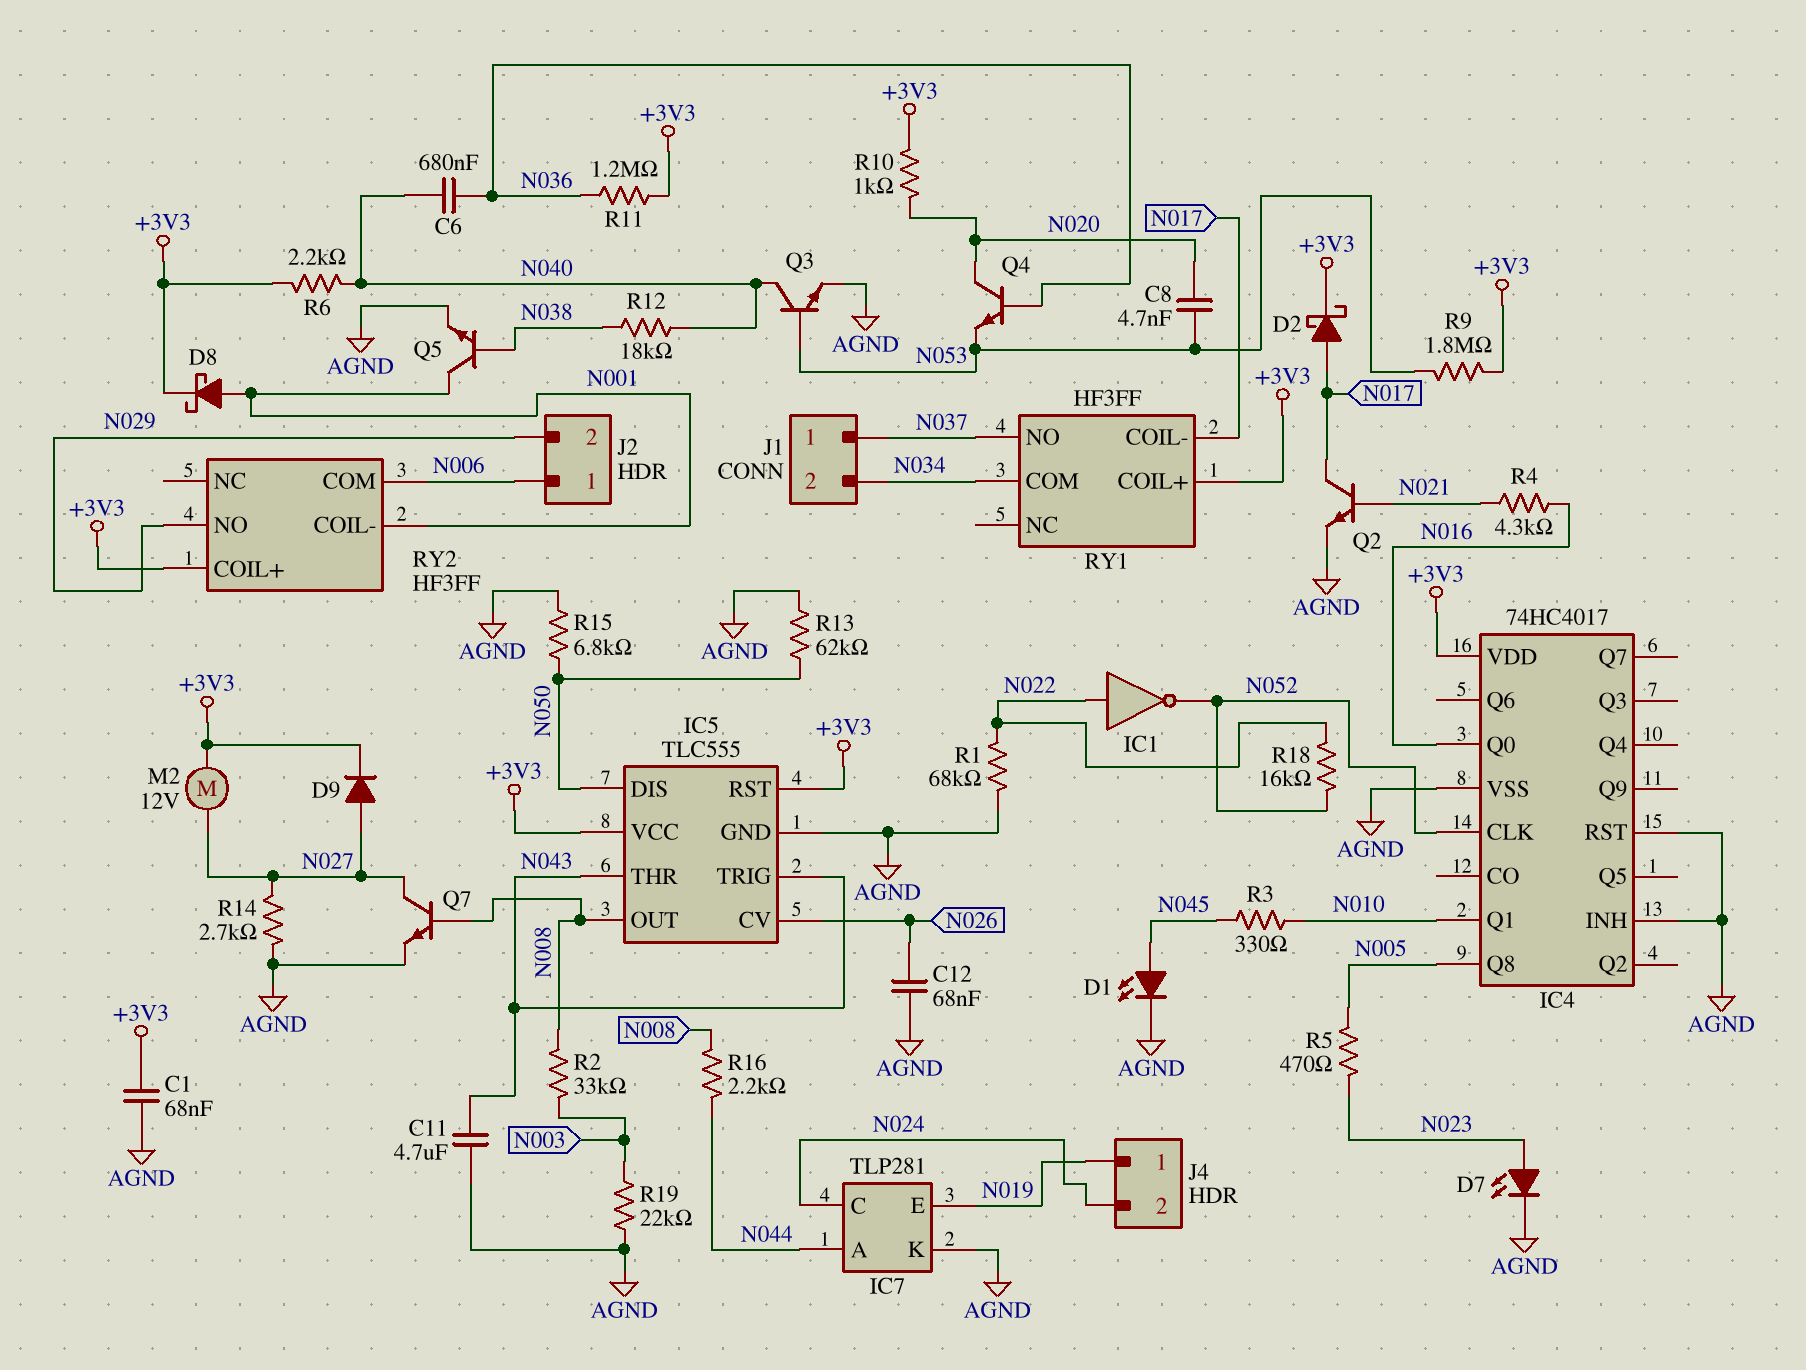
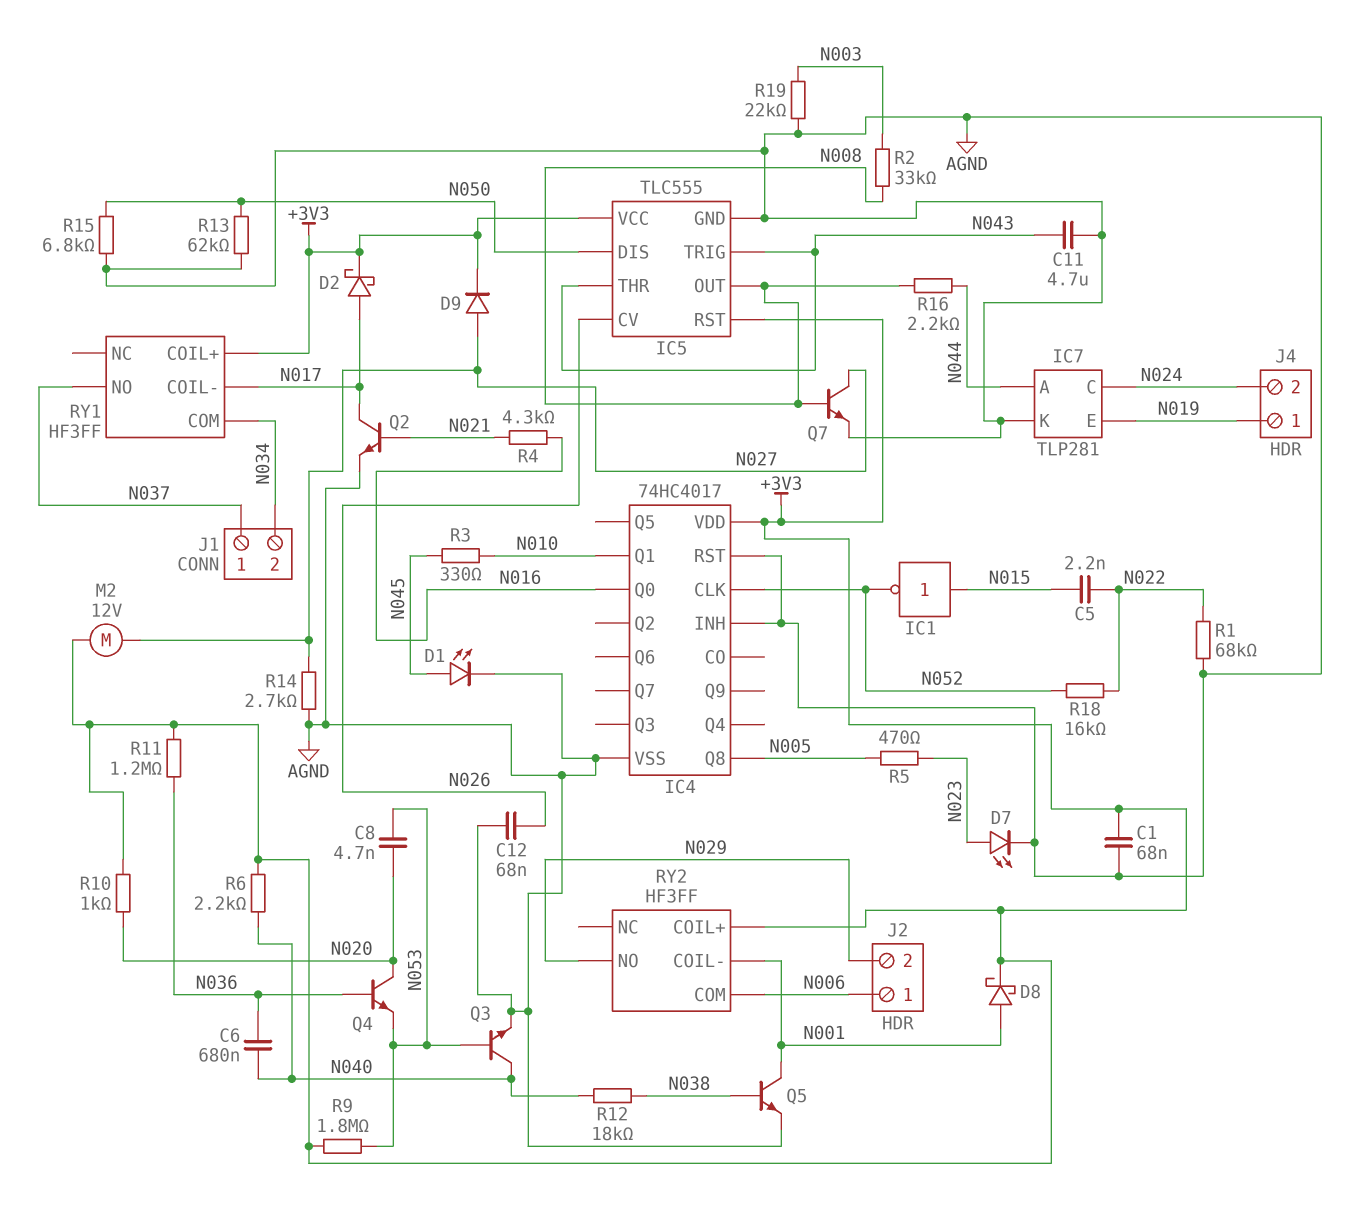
C5: none -> 2.2nF (N015, N022)
IC1: NOT (in N022, out N052) -> NOT (in N015, out N052)

